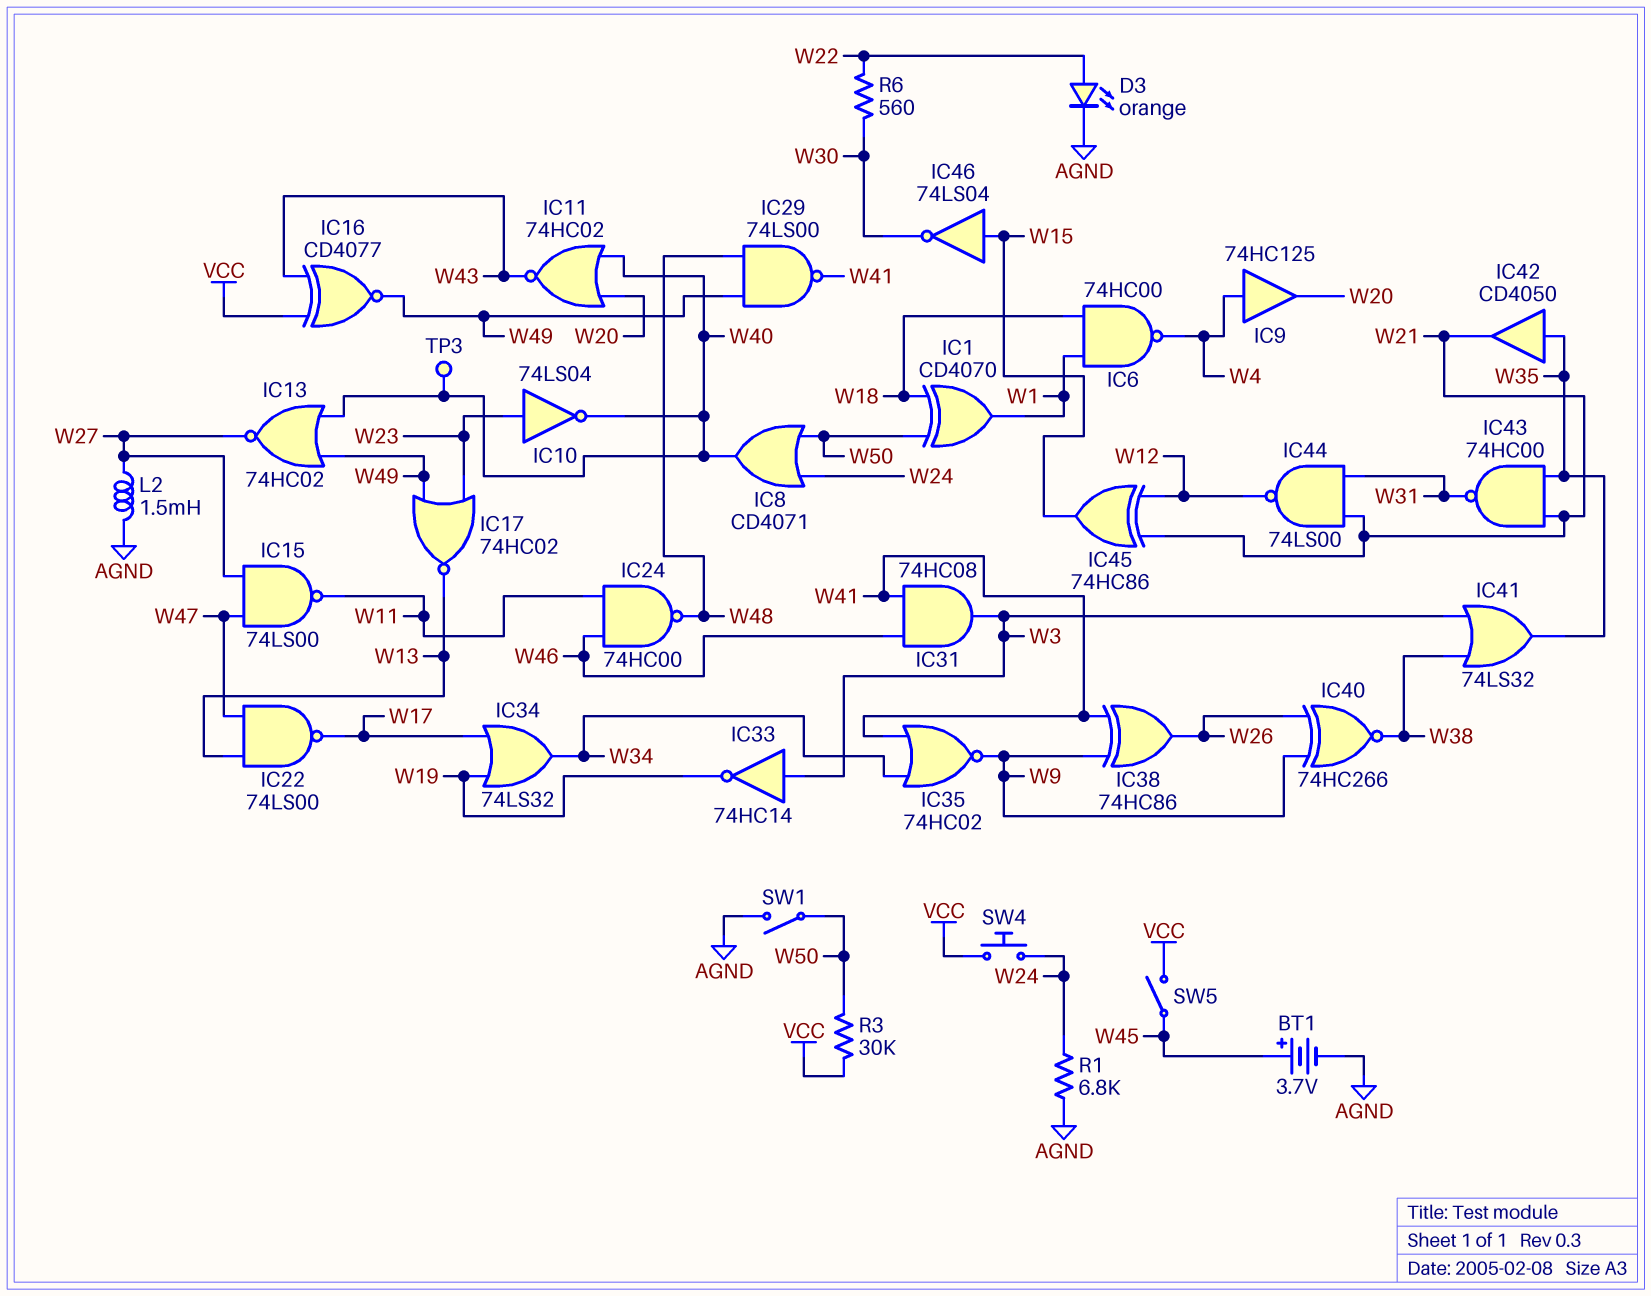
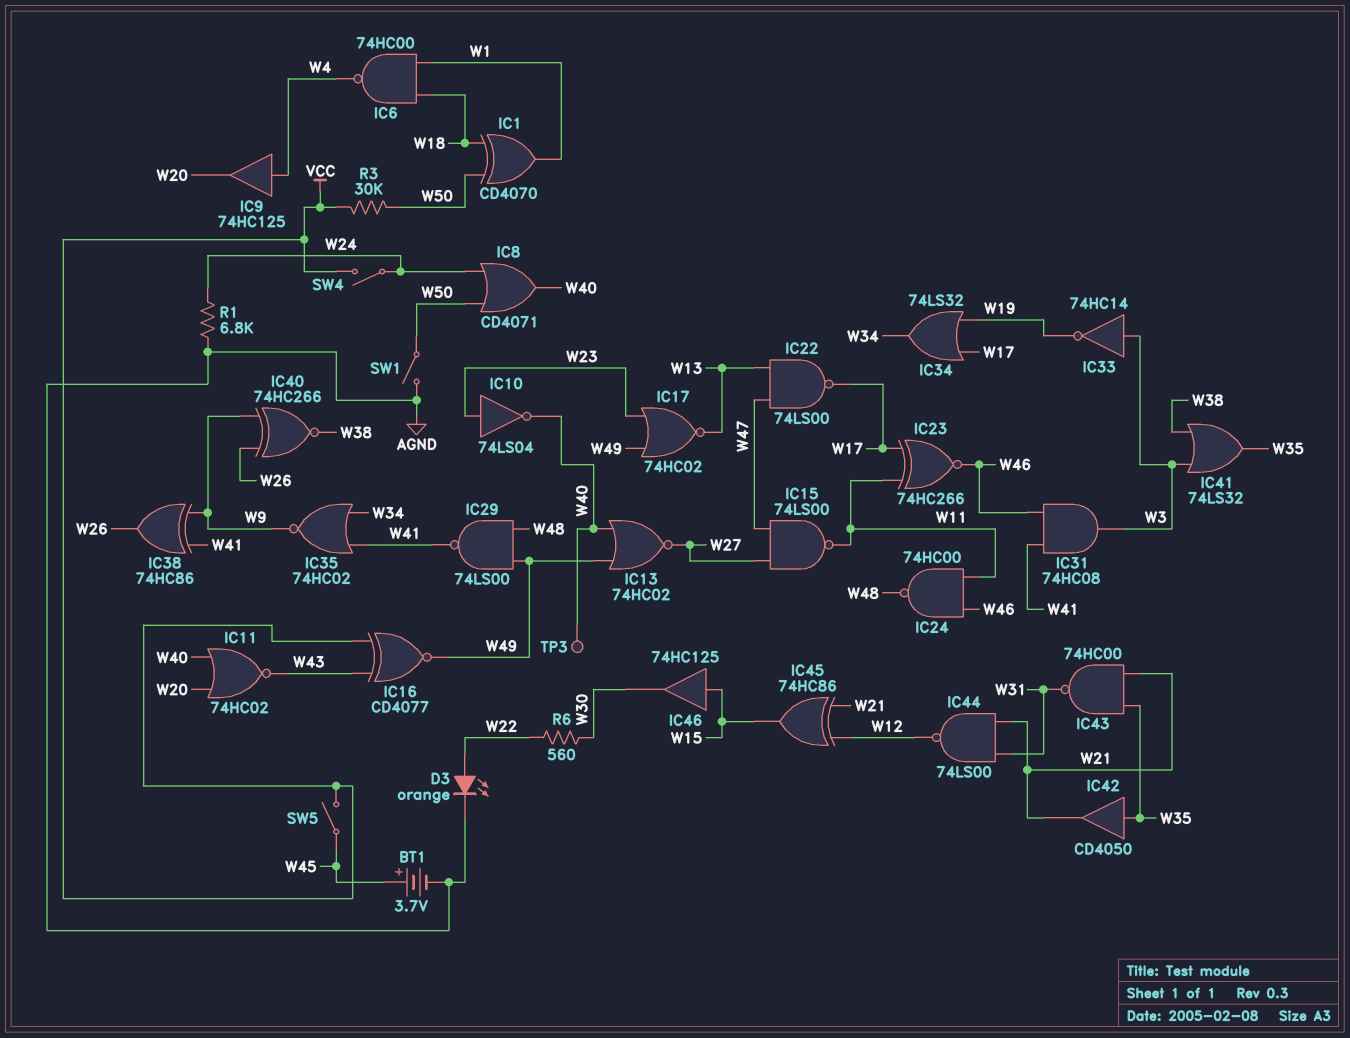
IC23: none -> XNOR 74HC266 (in W11, in W17, out W46)
IC46: NOT 74LS04 (in W15, out W30) -> buffer 74HC125 (in W15, out W30)
L2: 1.5mH (AGND, W27) -> none
SW4: button (VCC, W24) -> switch (VCC, W24)

